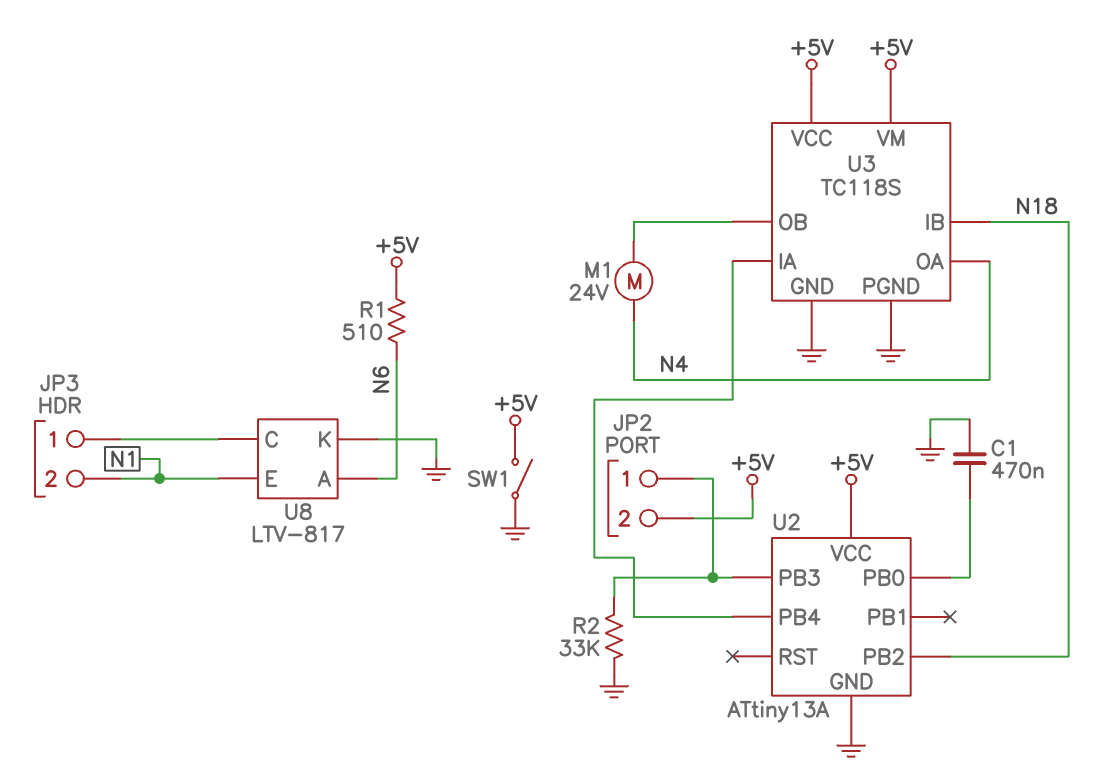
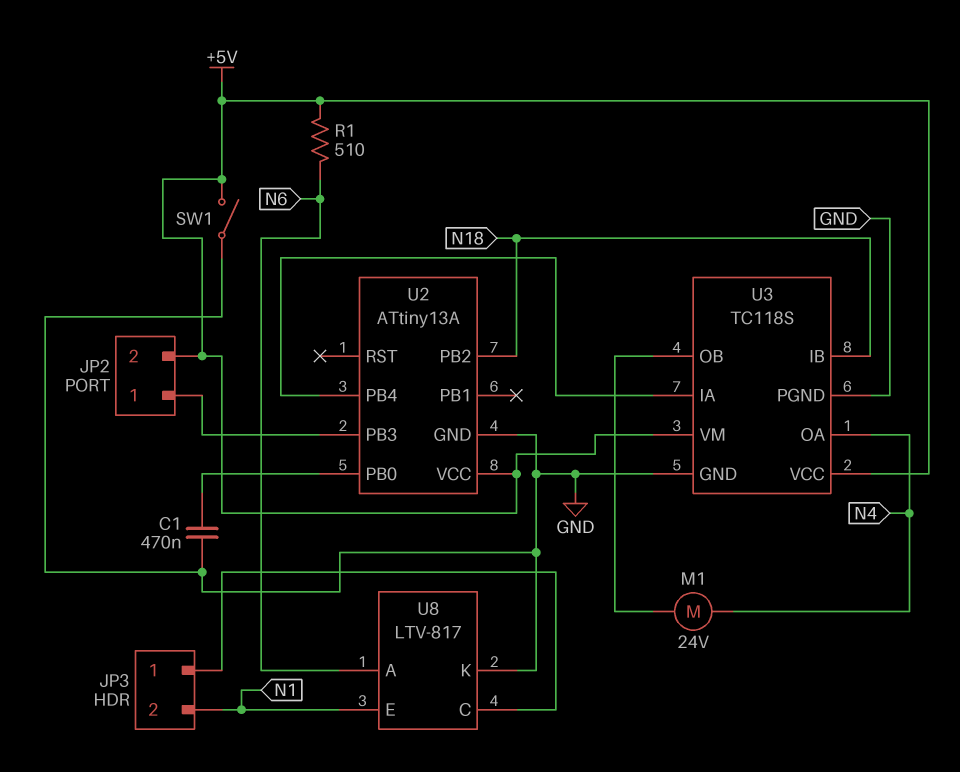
R2: 33k (GND, JP2/1) -> none

